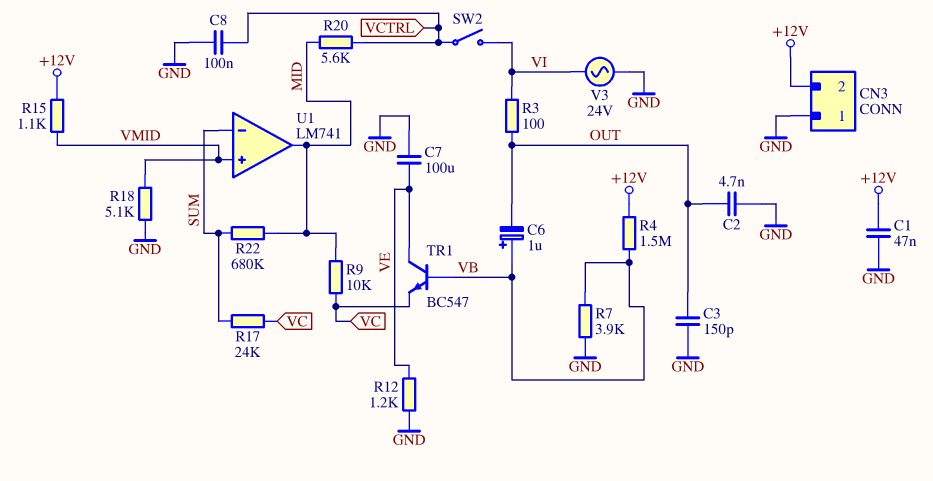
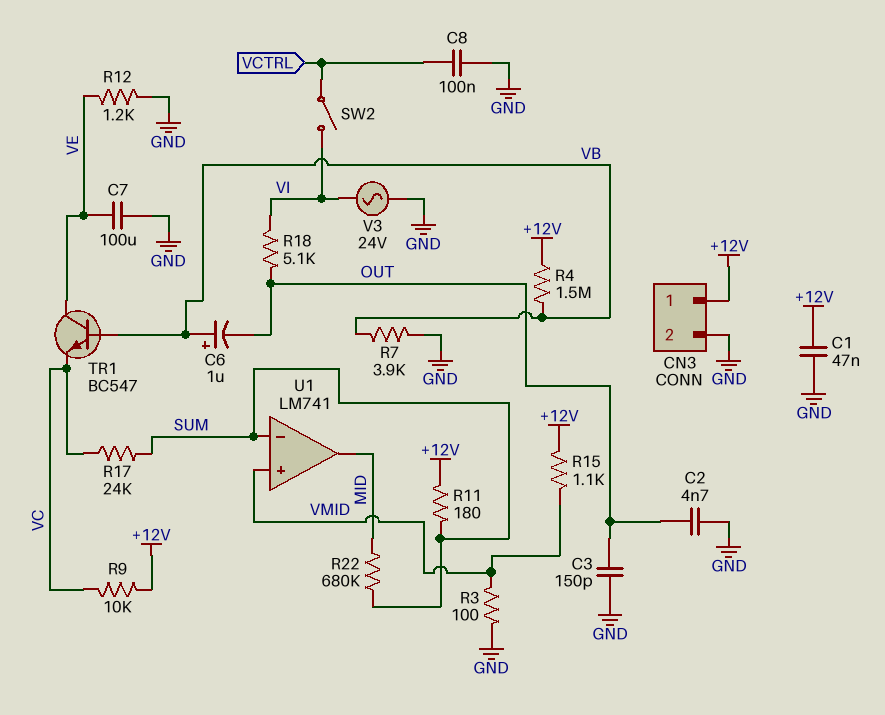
CN3 pin 1: GND -> +12V
CN3 pin 2: +12V -> GND
R3: 100 (OUT, VI) -> 100 (GND, VMID)
R9: 10k (MID, VC) -> 10k (+12V, VC)
R11: none -> 180 (+12V, SUM)
R18: 5.1k (GND, VMID) -> 5.1k (OUT, VI)
R20: 5.6k (MID, VCTRL) -> none

